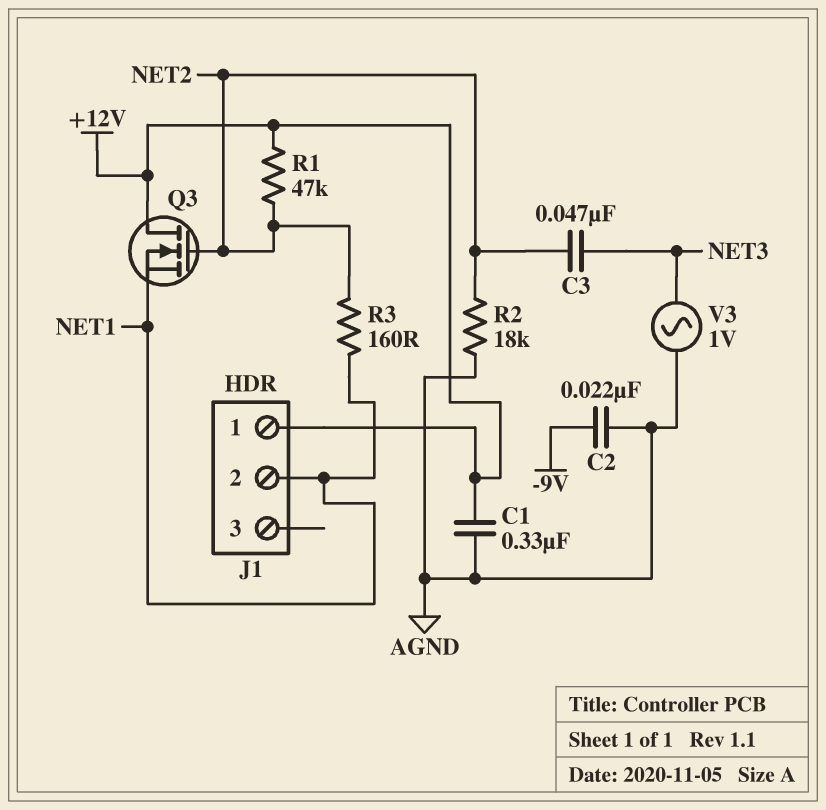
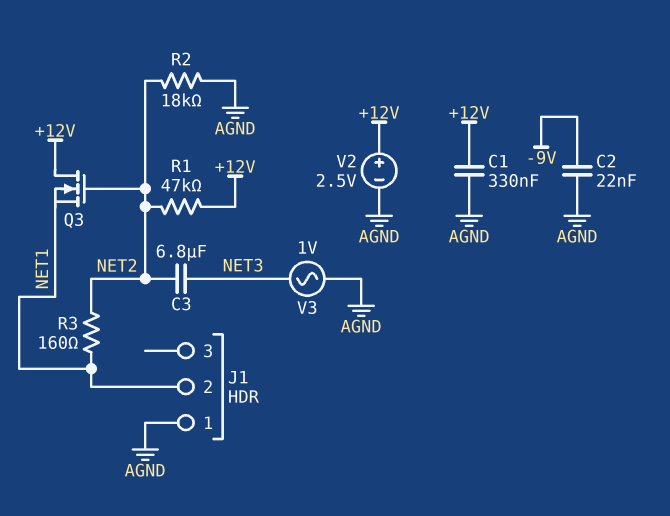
C3: 47nF (NET2, NET3) -> 6.8uF (NET2, NET3)
J1 pin 1: +12V -> AGND
V2: none -> 2.5V (plus +12V, minus AGND)

